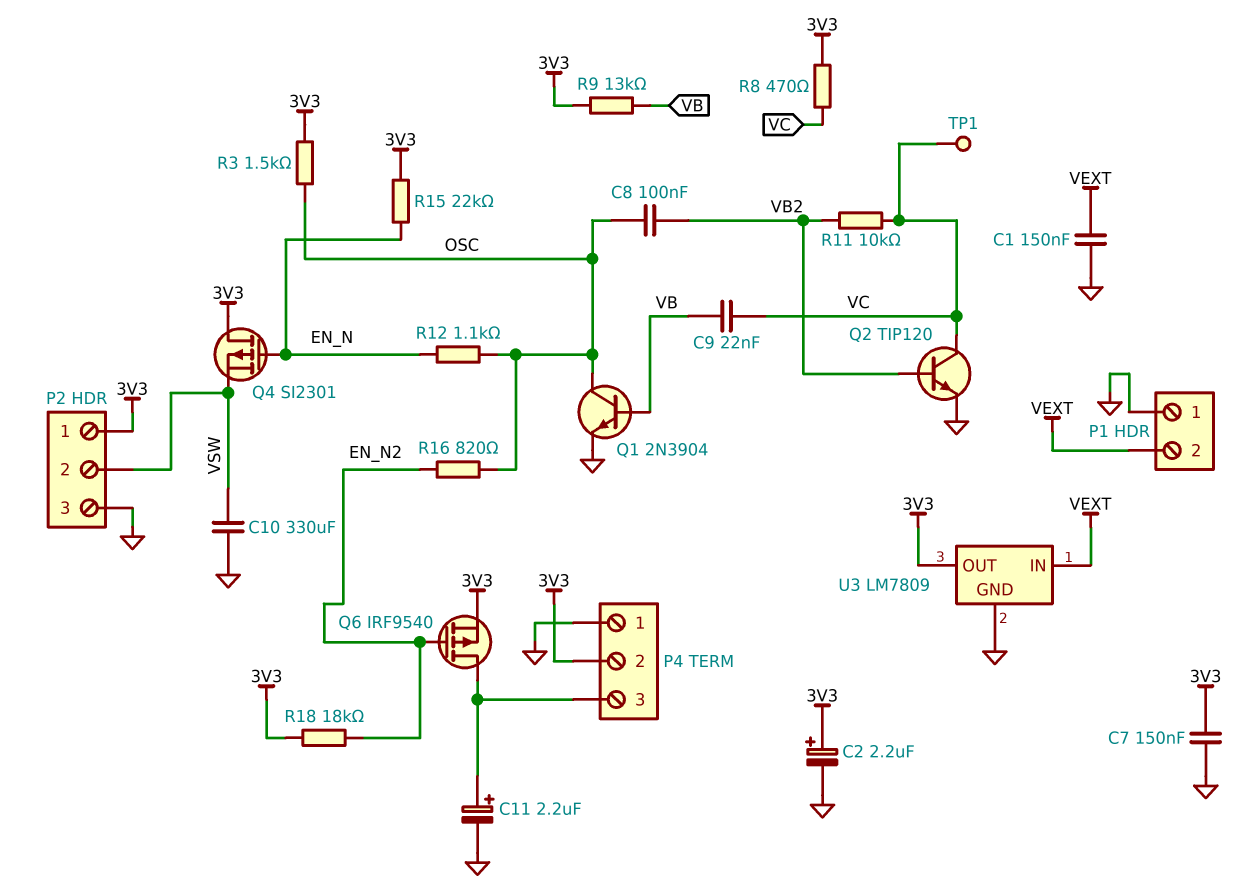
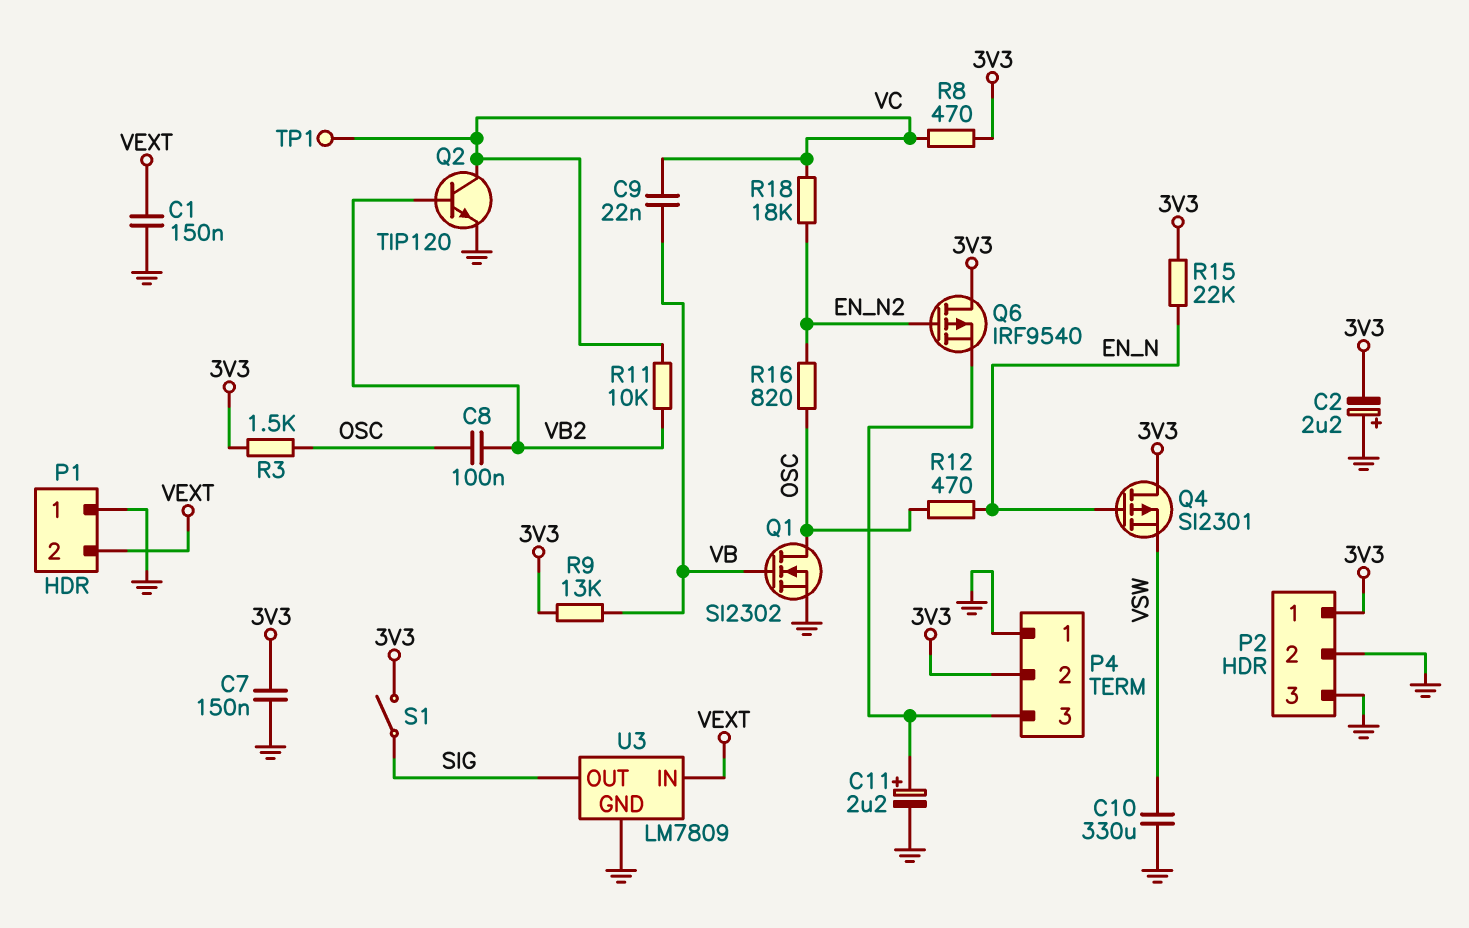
C2: 2.2uF (plus 3V3, minus GND) -> 2.2uF (plus GND, minus 3V3)
P2 pin 2: VSW -> GND
Q1: NPN 2N3904 (B VB, C OSC, E GND) -> NMOS SI2302 (G VB, D OSC, S GND)
Q6: PMOS IRF9540 (G EN_N2, D P4/3, S 3V3) -> PMOS IRF9540 (G EN_N2, D 3V3, S P4/3)
R12: 1.1k (EN_N, OSC) -> 470 (EN_N, OSC)
R18: 18k (3V3, EN_N2) -> 18k (EN_N2, VC)
S1: none -> switch (3V3, SIG)
U3 pin OUT: 3V3 -> SIG

